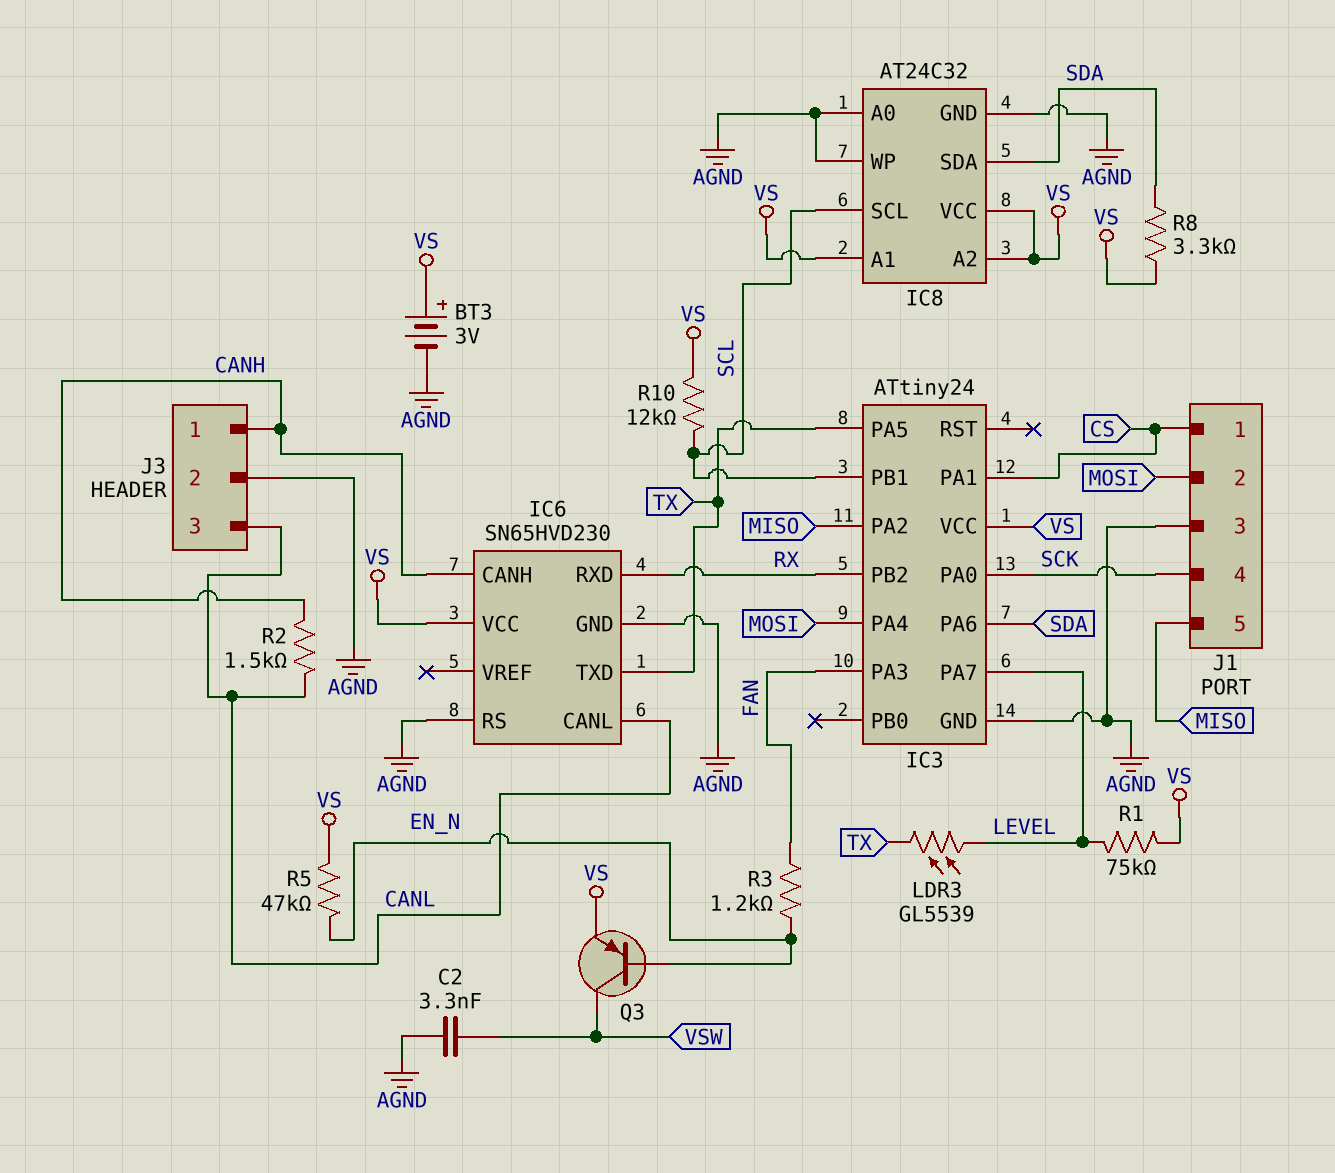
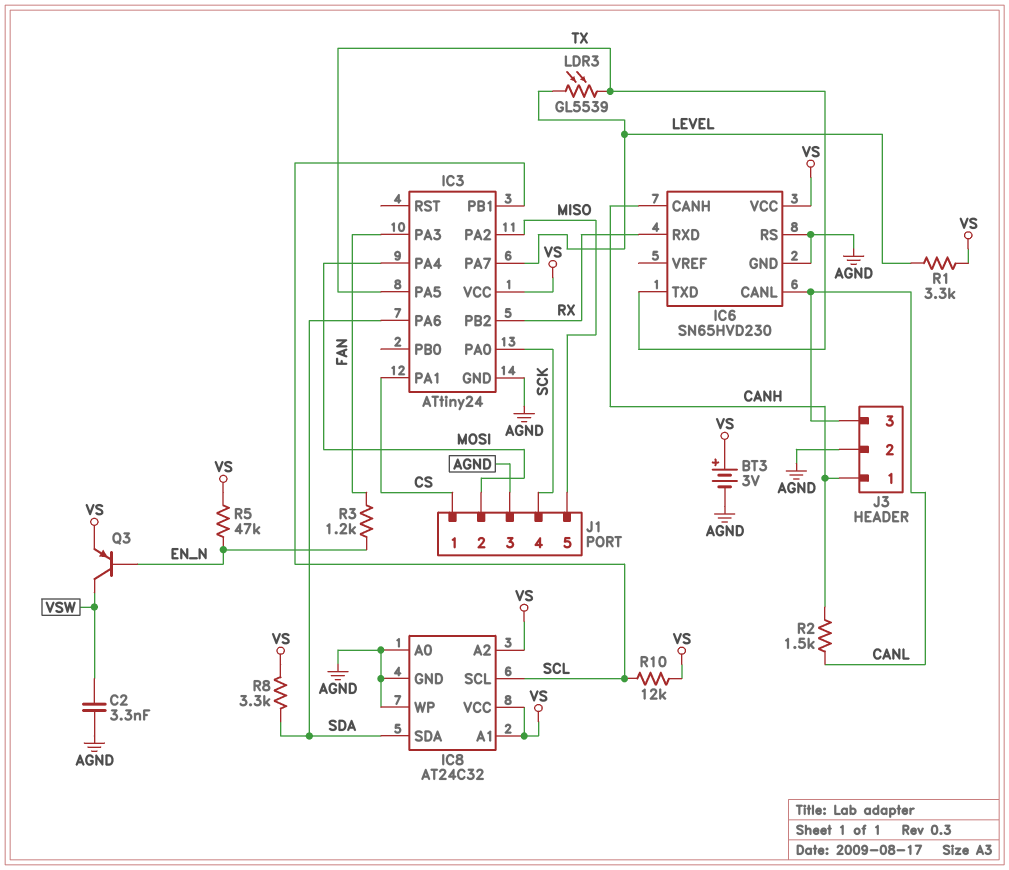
R1: 75k (LEVEL, VS) -> 3.3k (LEVEL, VS)

